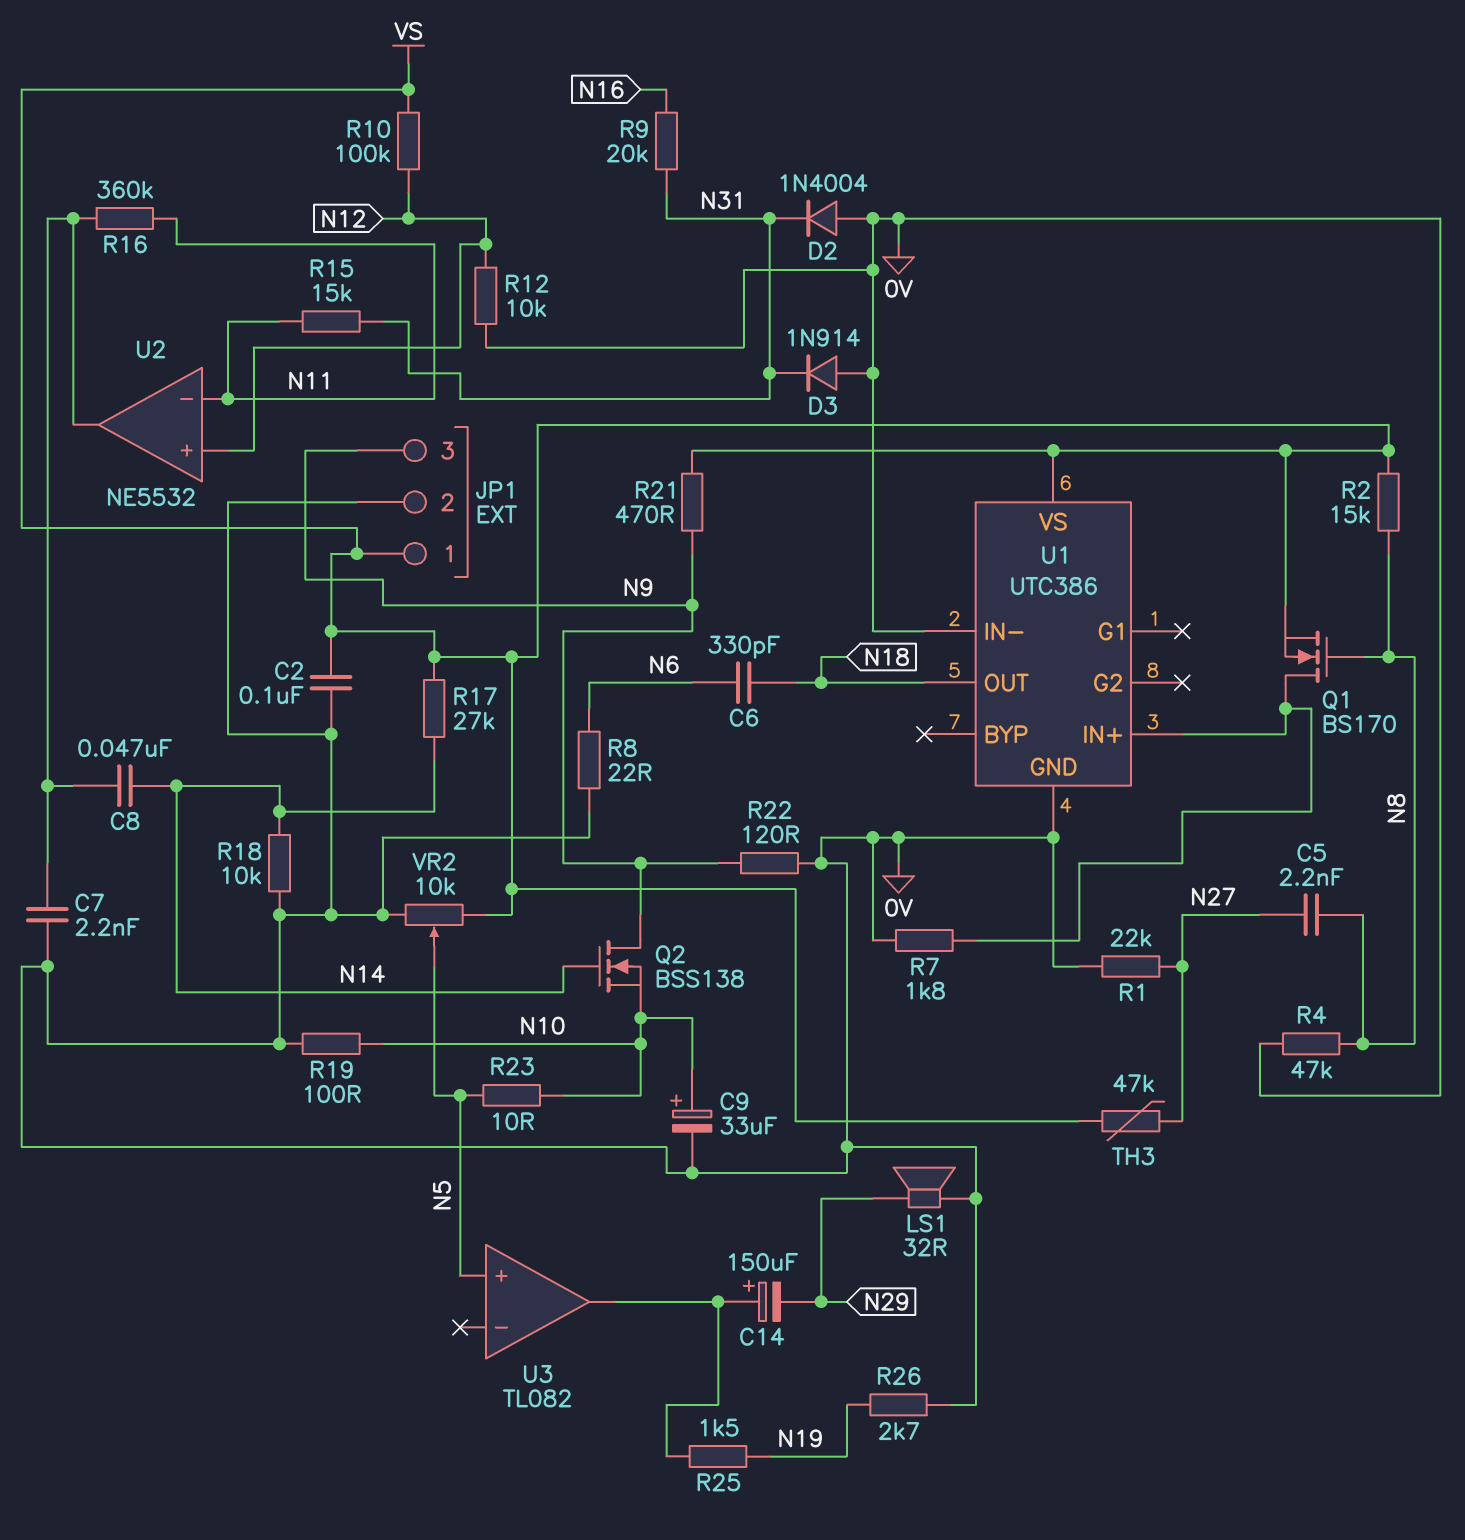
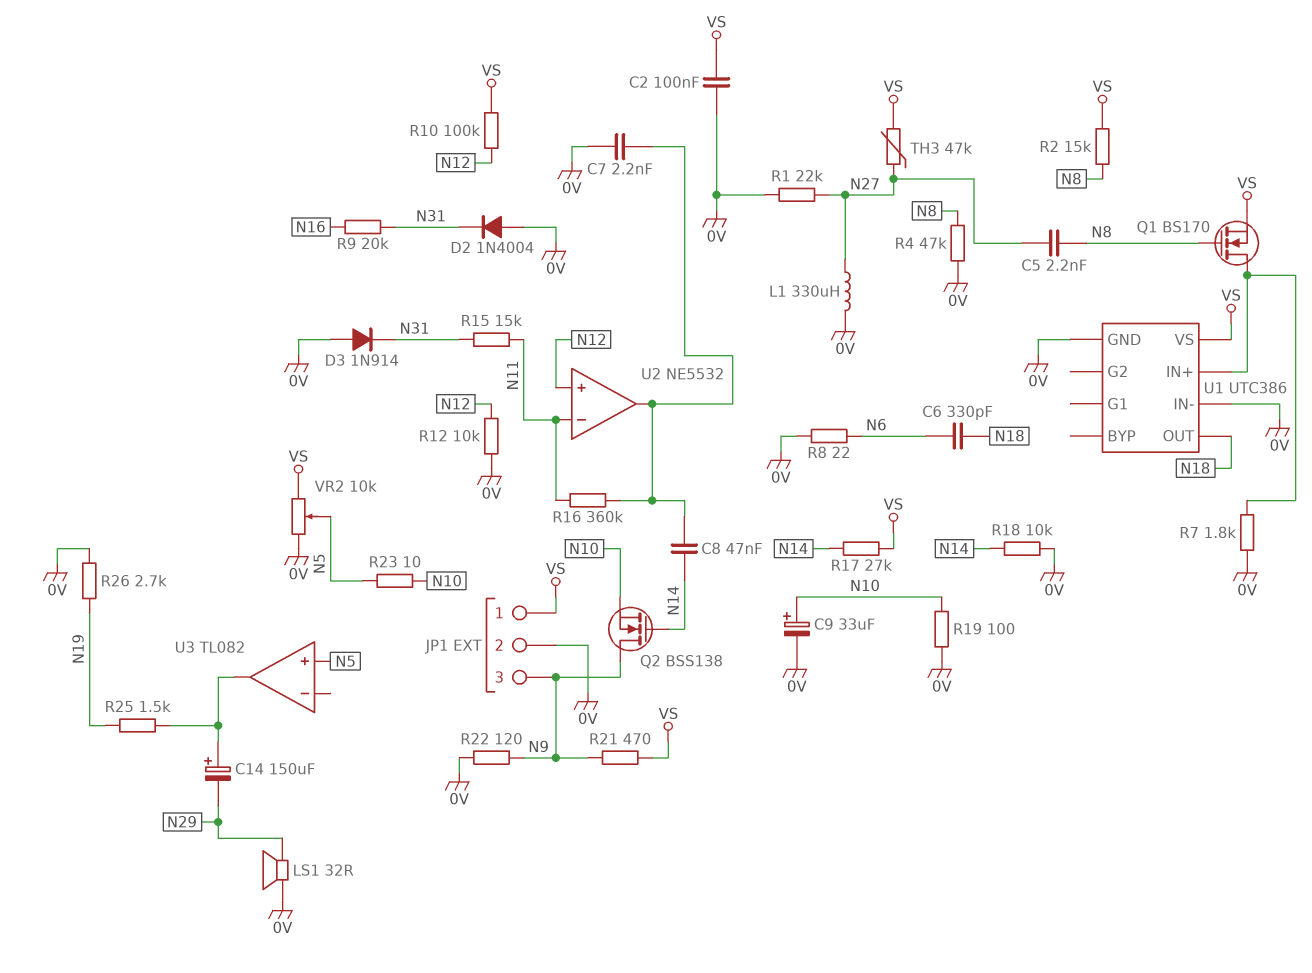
L1: none -> 330uH (0V, N27)

